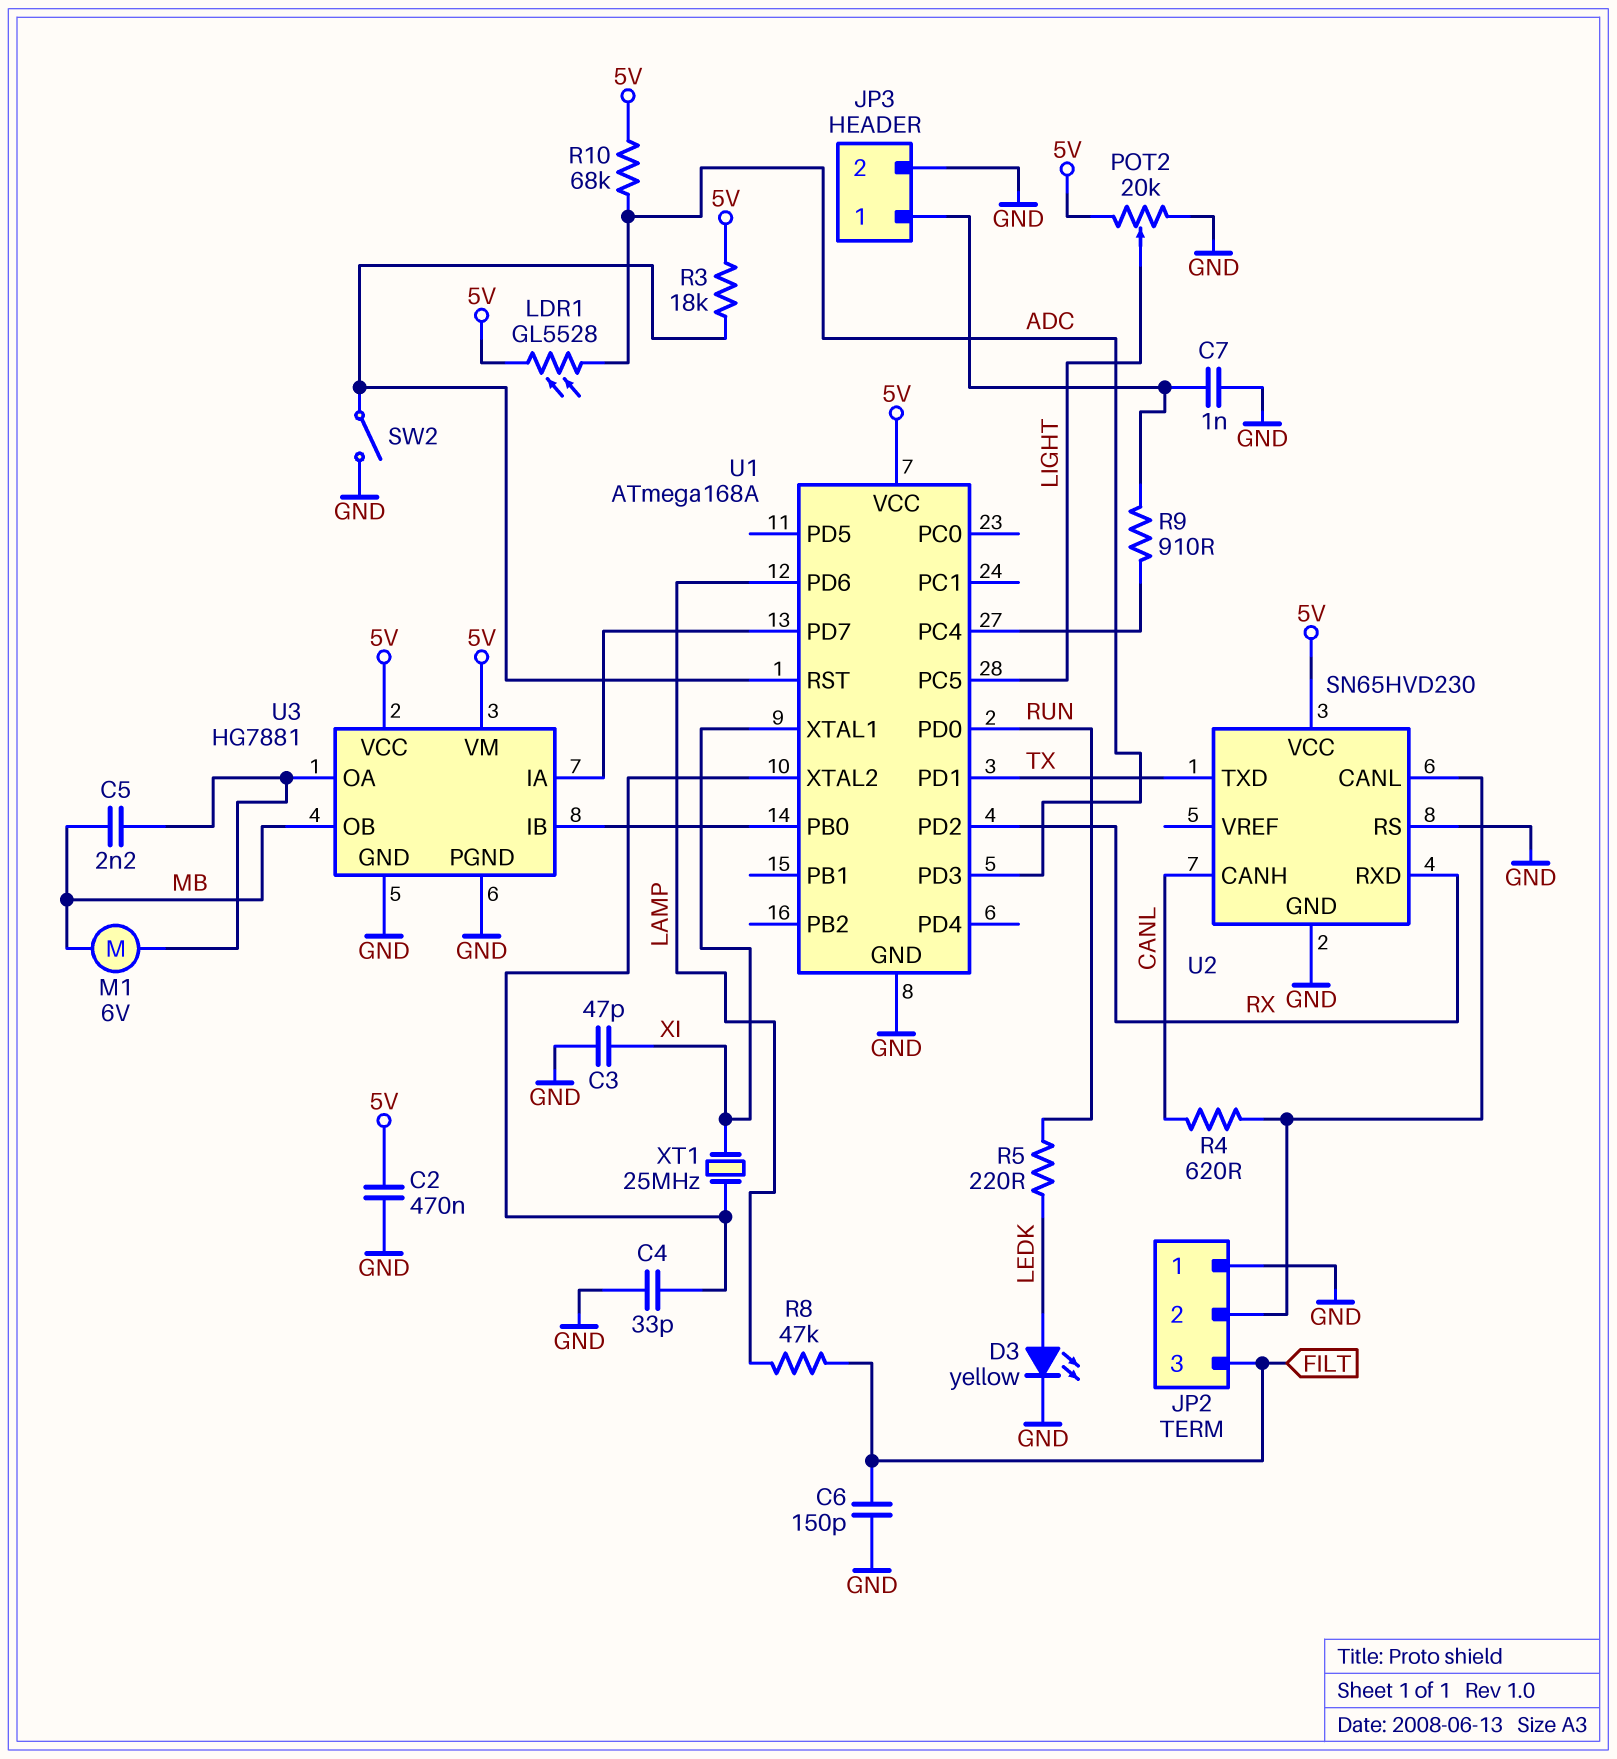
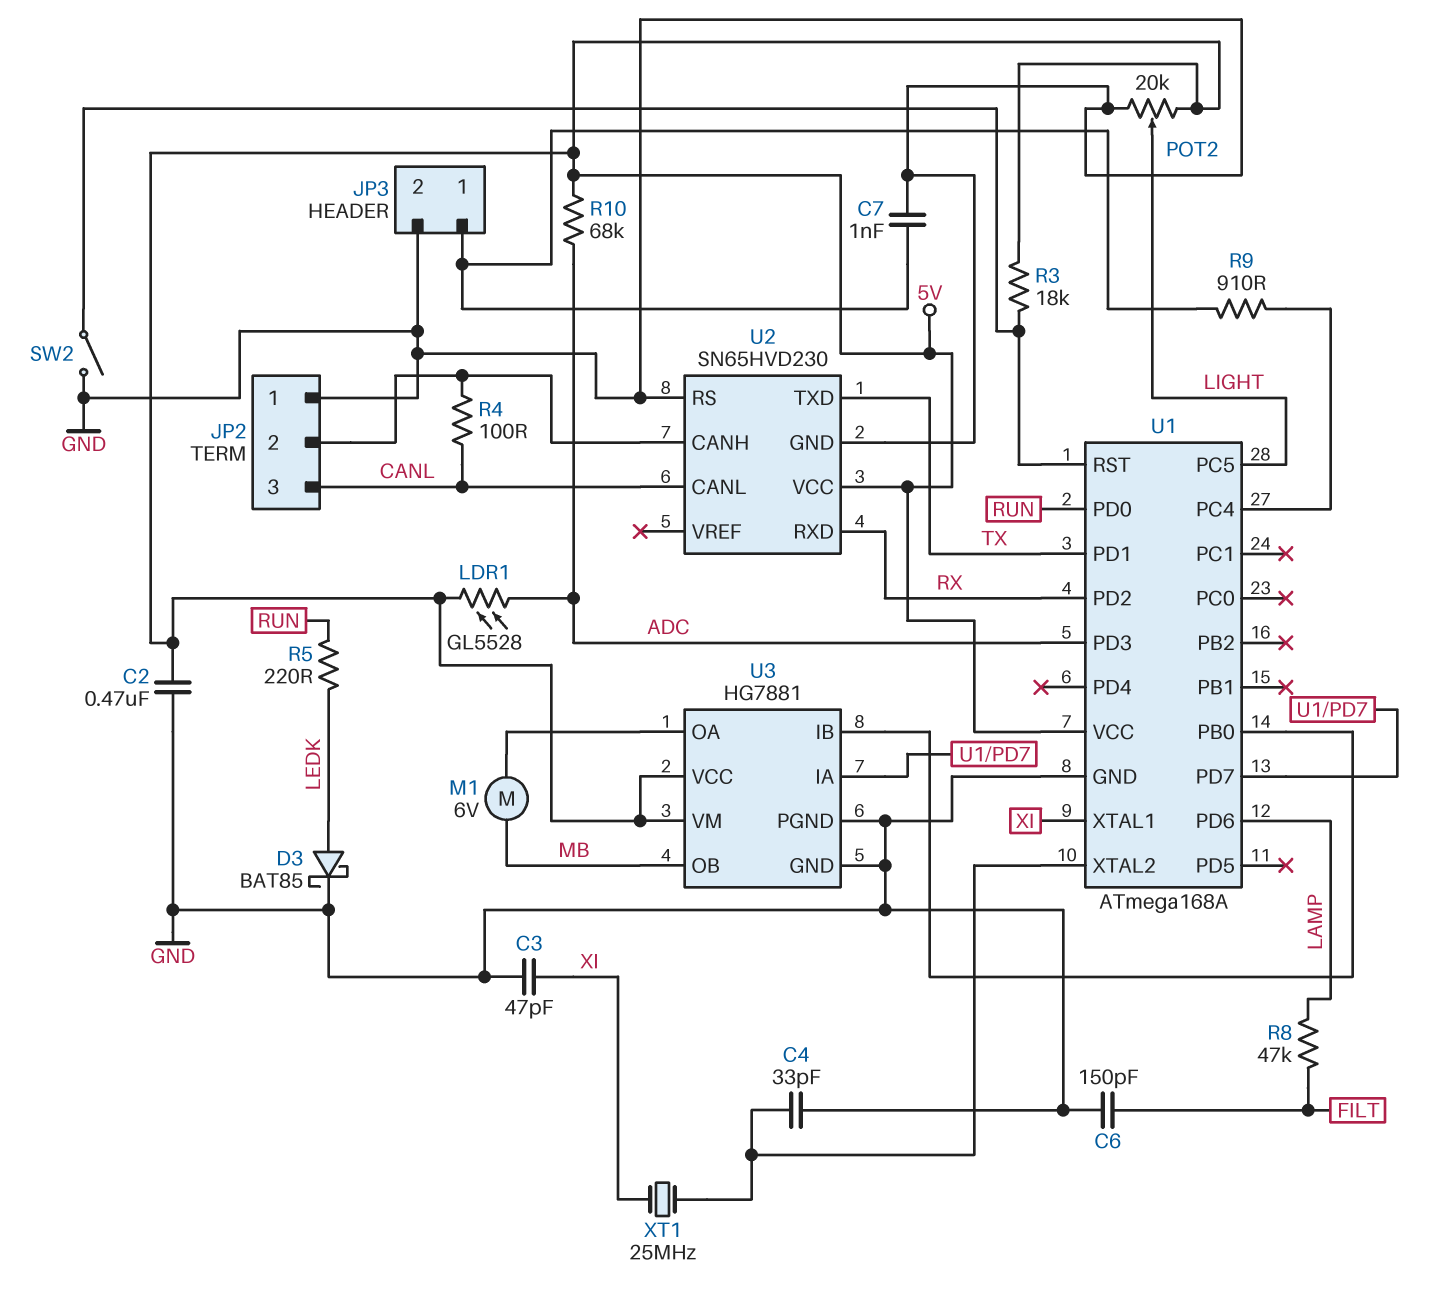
C5: 2.2nF (MB, U3/OA) -> none
D3: LED yellow (A LEDK, K GND) -> schottky BAT85 (A LEDK, K GND)
JP2 pin 3: FILT -> CANL
R4: 620 (CANL, JP2/2) -> 100 (CANL, JP2/2)
U2 pin CANH: CANL -> JP2/2
U2 pin CANL: JP2/2 -> CANL

